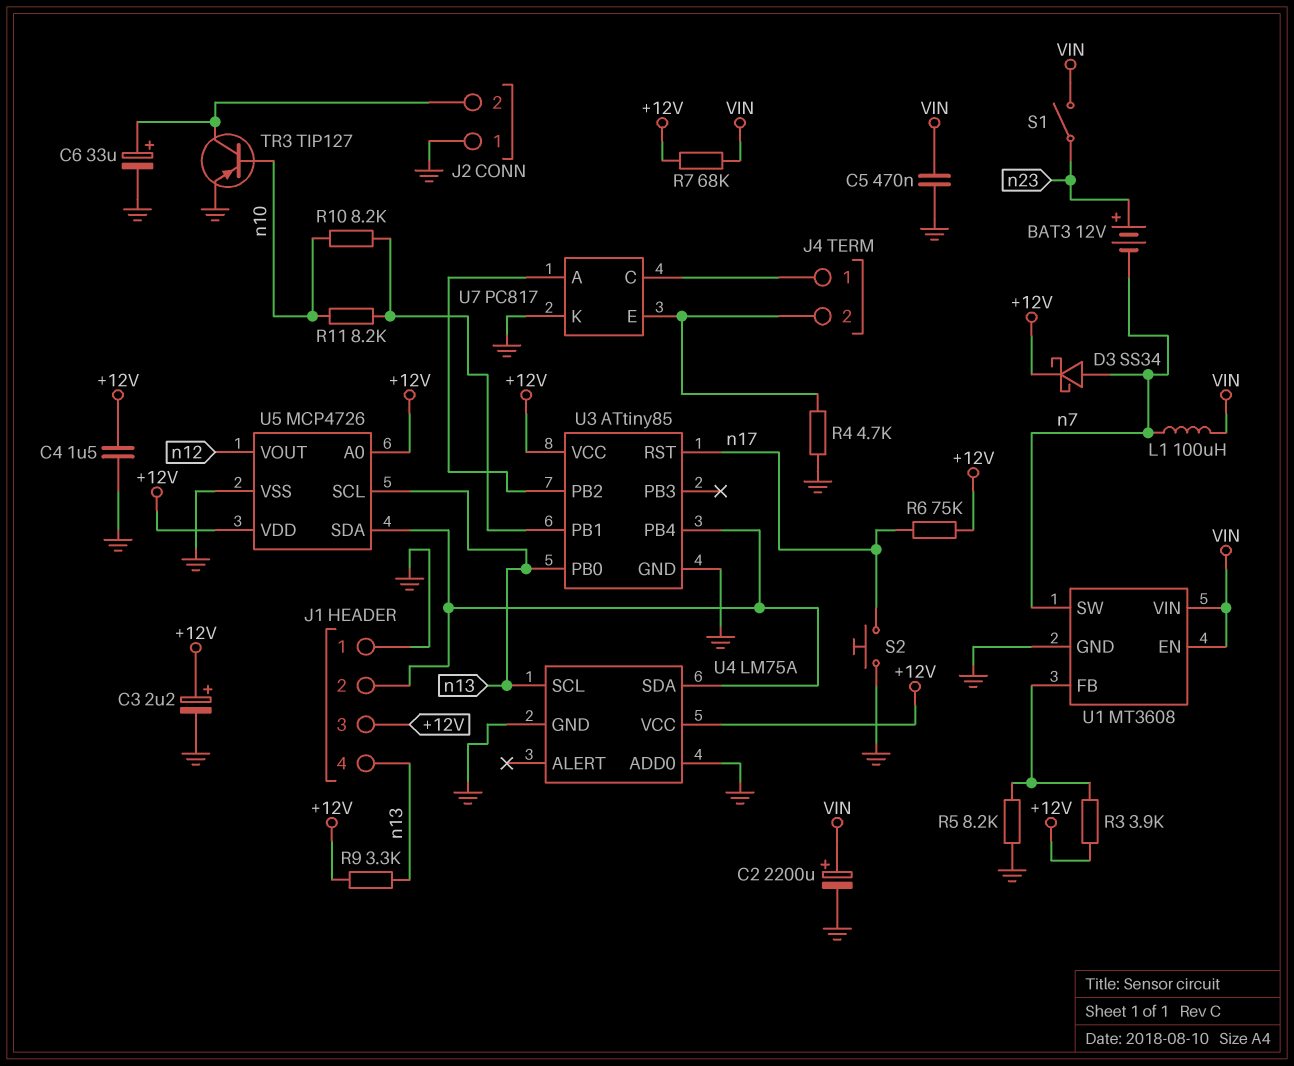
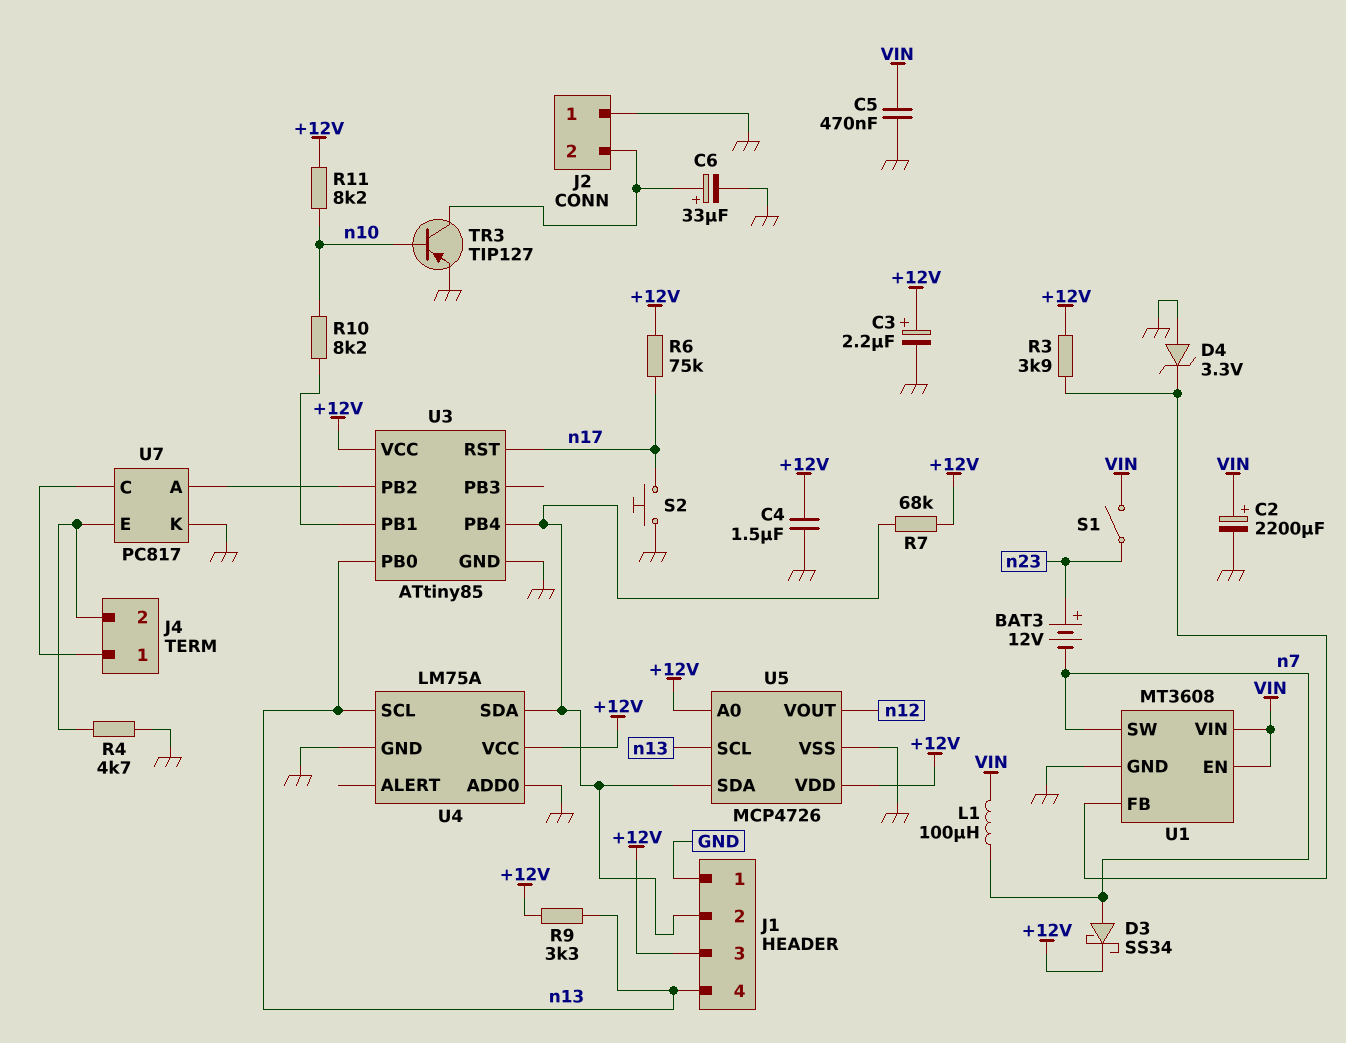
D4: none -> zener 3.3V (A GND, K U1/FB)
R5: 8.2k (GND, U1/FB) -> none
R7: 68k (+12V, VIN) -> 68k (+12V, J1/2)
R11: 8.2k (U3/PB1, n10) -> 8.2k (+12V, n10)

